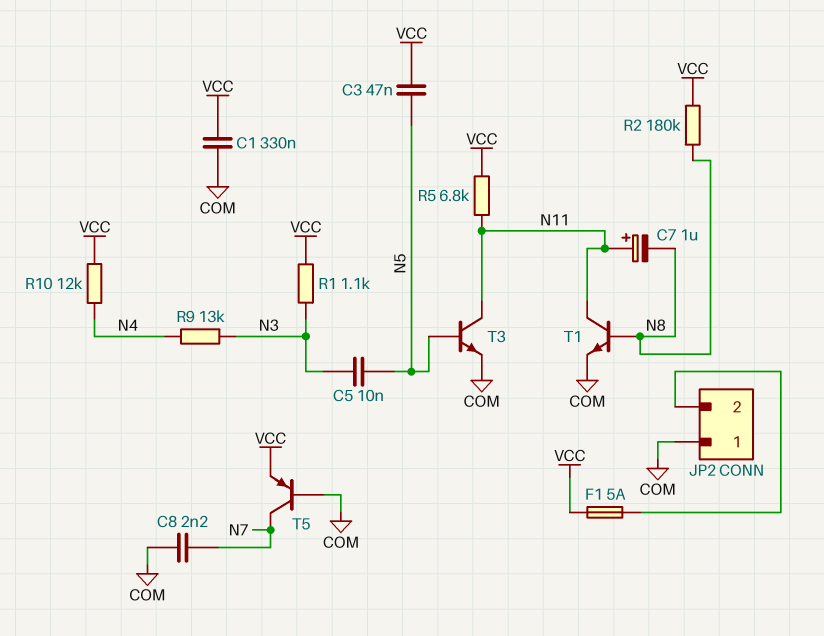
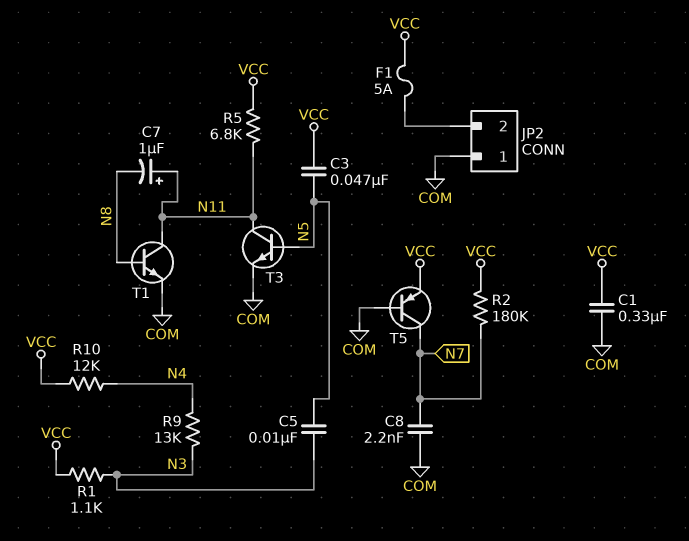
R2: 180k (N8, VCC) -> 180k (N7, VCC)

